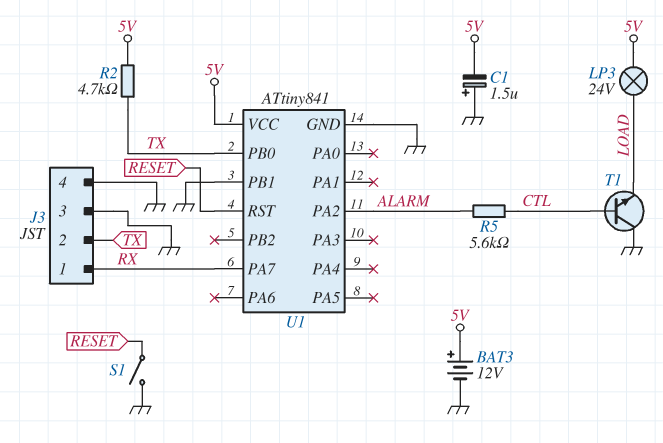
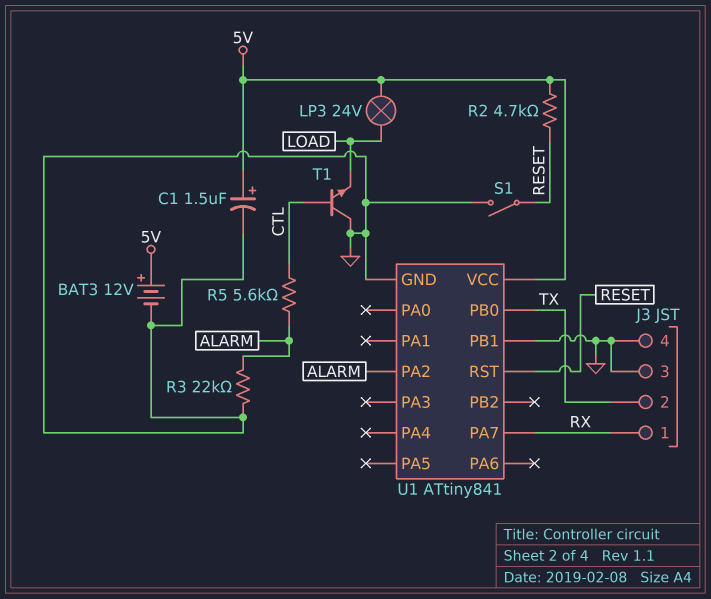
C1: 1.5uF (plus GND, minus 5V) -> 1.5uF (plus 5V, minus GND)
R2: 4.7k (5V, TX) -> 4.7k (5V, RESET)
R3: none -> 22k (ALARM, GND)

